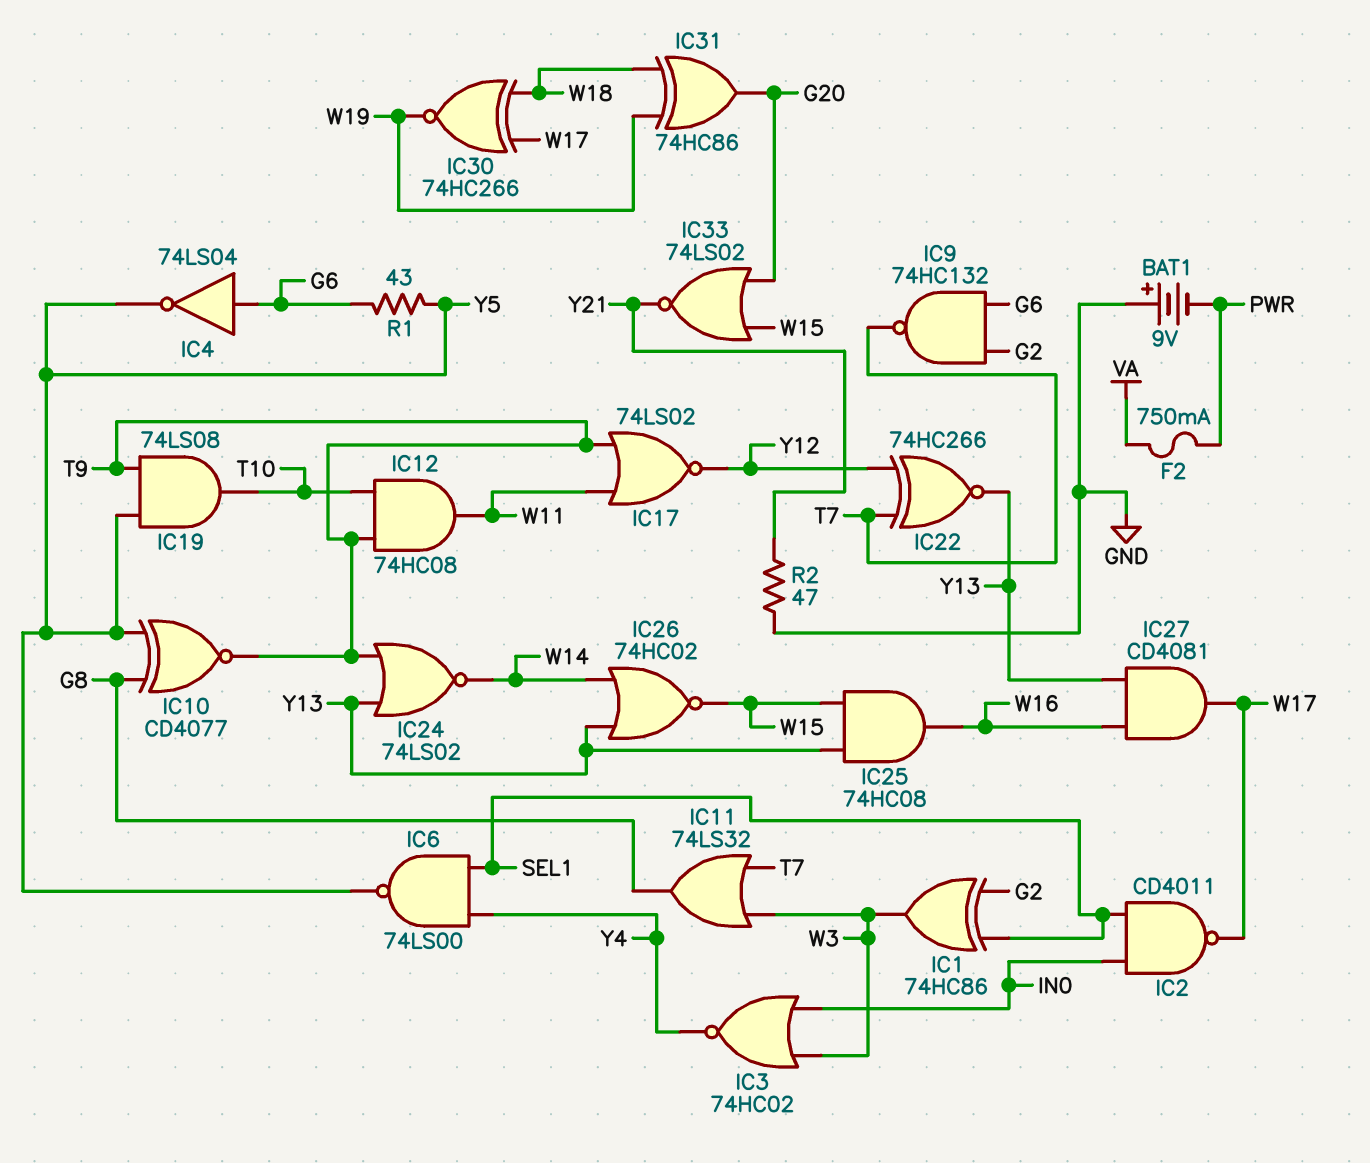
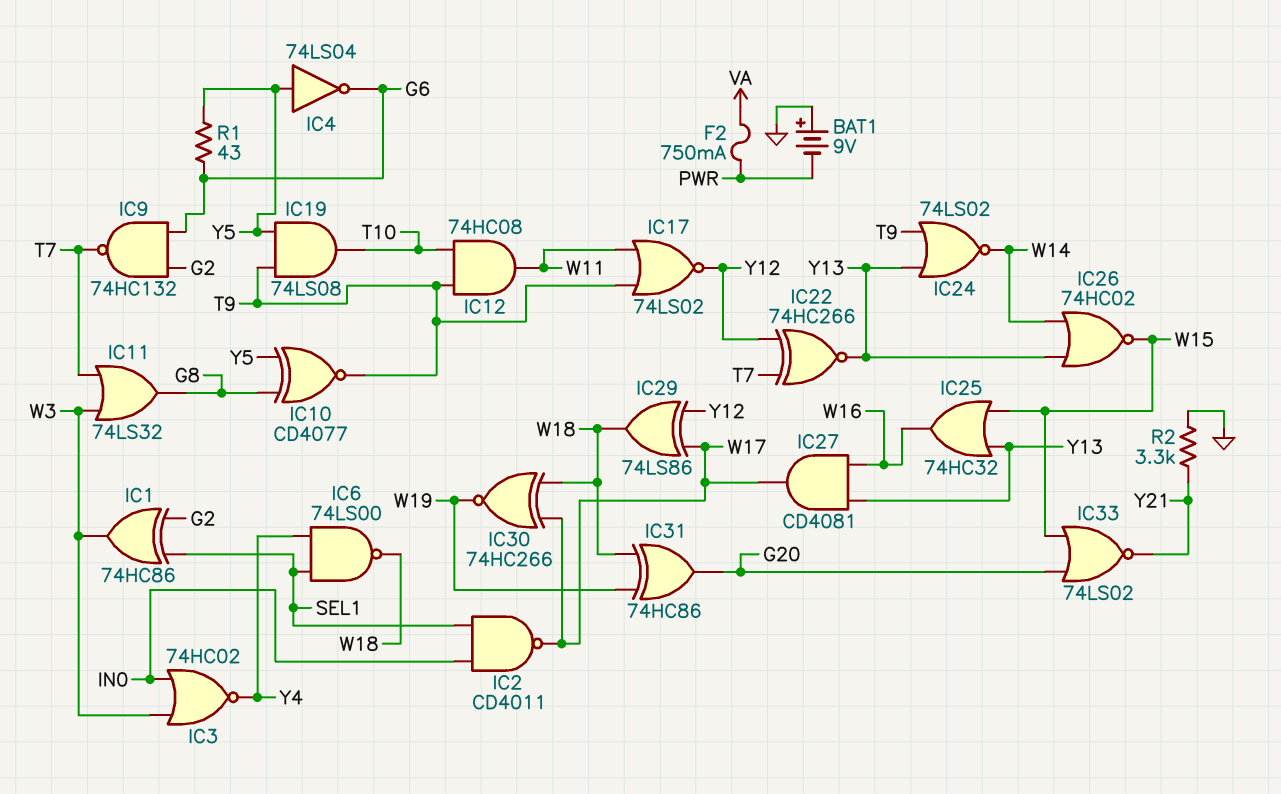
IC4: NOT 74LS04 (in G6, out Y5) -> NOT 74LS04 (in Y5, out G6)
IC6: NAND 74LS00 (in SEL1, in Y4, out Y5) -> NAND 74LS00 (in SEL1, in Y4, out W18)
IC25: AND 74HC08 (in W15, in Y13, out W16) -> OR 74HC32 (in W15, in Y13, out W16)
IC29: none -> XOR 74LS86 (in W17, in Y12, out W18)
R2: 47 (GND, Y21) -> 3.3k (GND, Y21)

